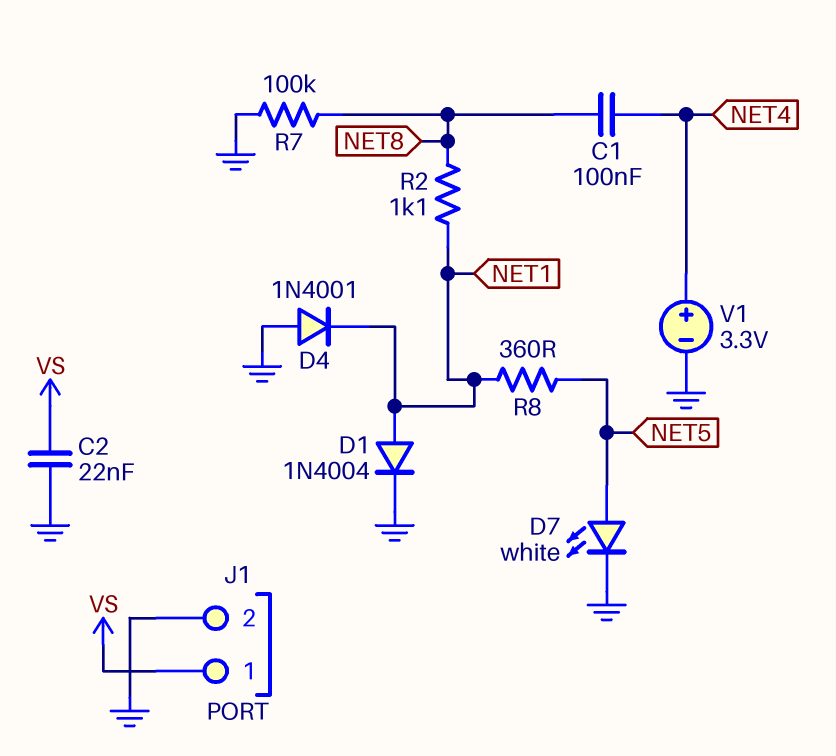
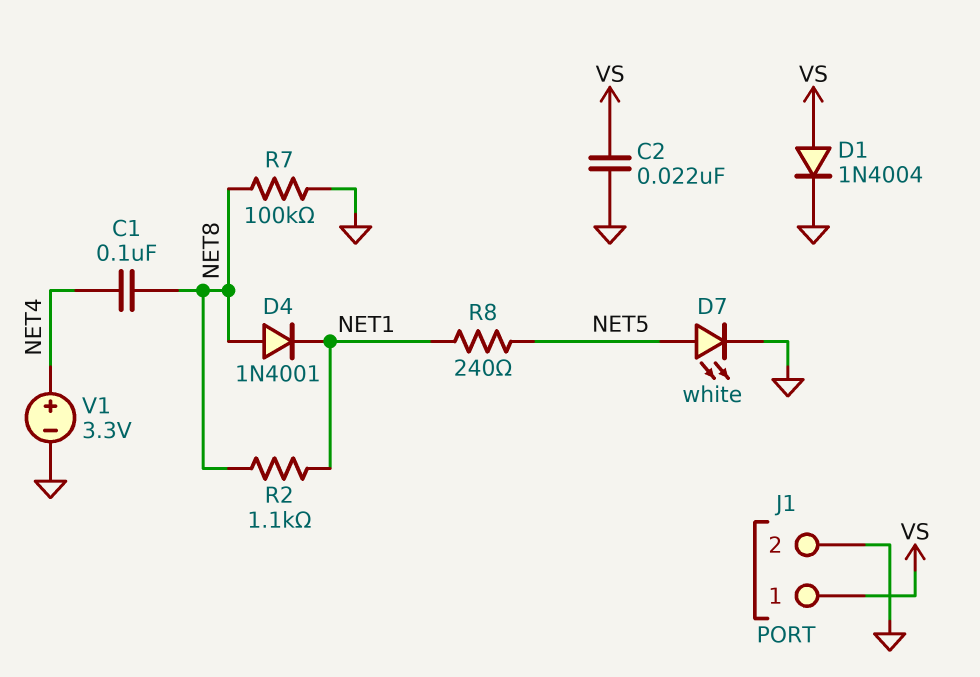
D1: diode 1N4004 (A NET1, K GND) -> diode 1N4004 (A VS, K GND)
D4: diode 1N4001 (A GND, K NET1) -> diode 1N4001 (A NET8, K NET1)
R8: 360 (NET1, NET5) -> 240 (NET1, NET5)

